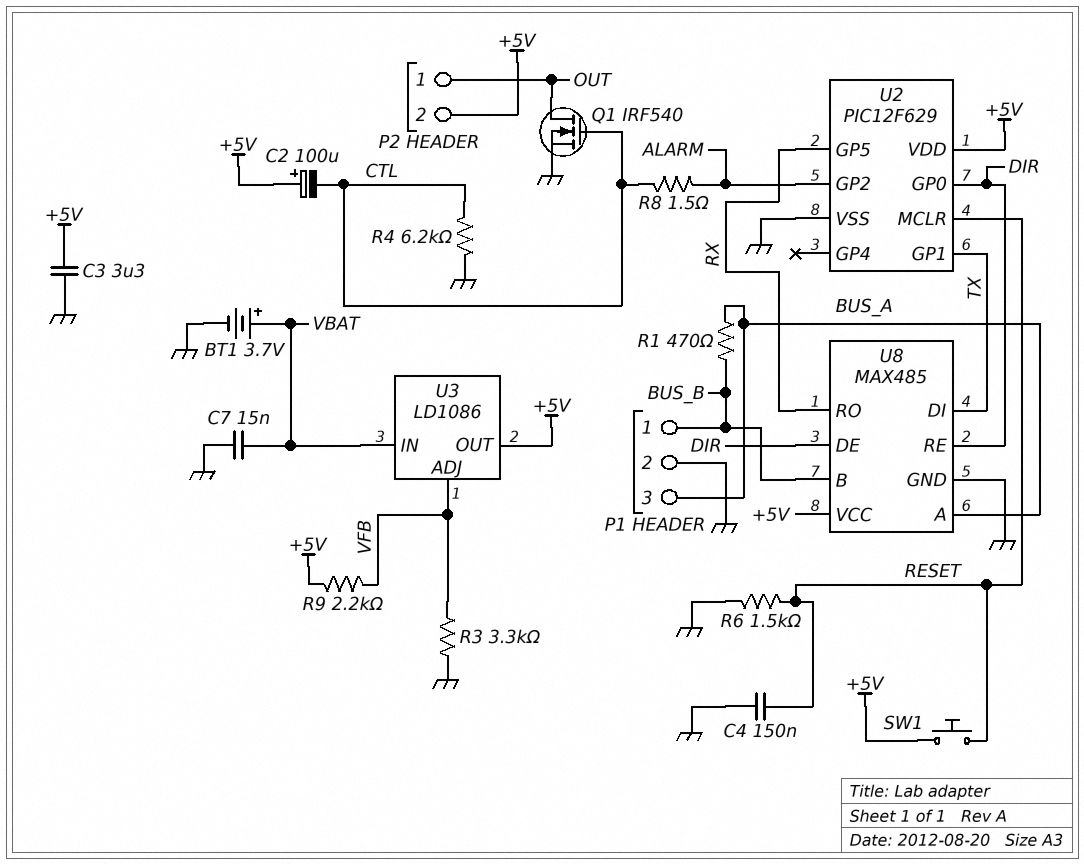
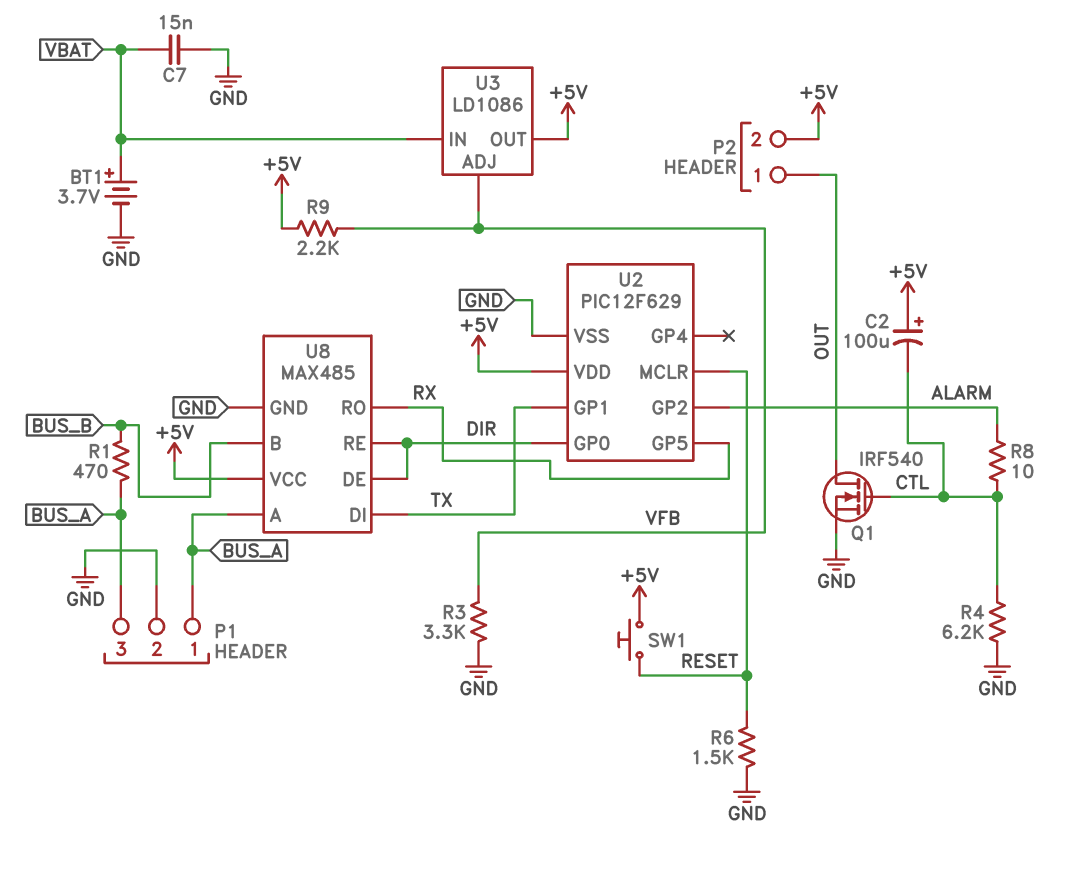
C3: 3.3uF (+5V, GND) -> none
C4: 150nF (GND, RESET) -> none
P1 pin 1: BUS_B -> BUS_A
R8: 1.5 (ALARM, CTL) -> 10 (ALARM, CTL)

